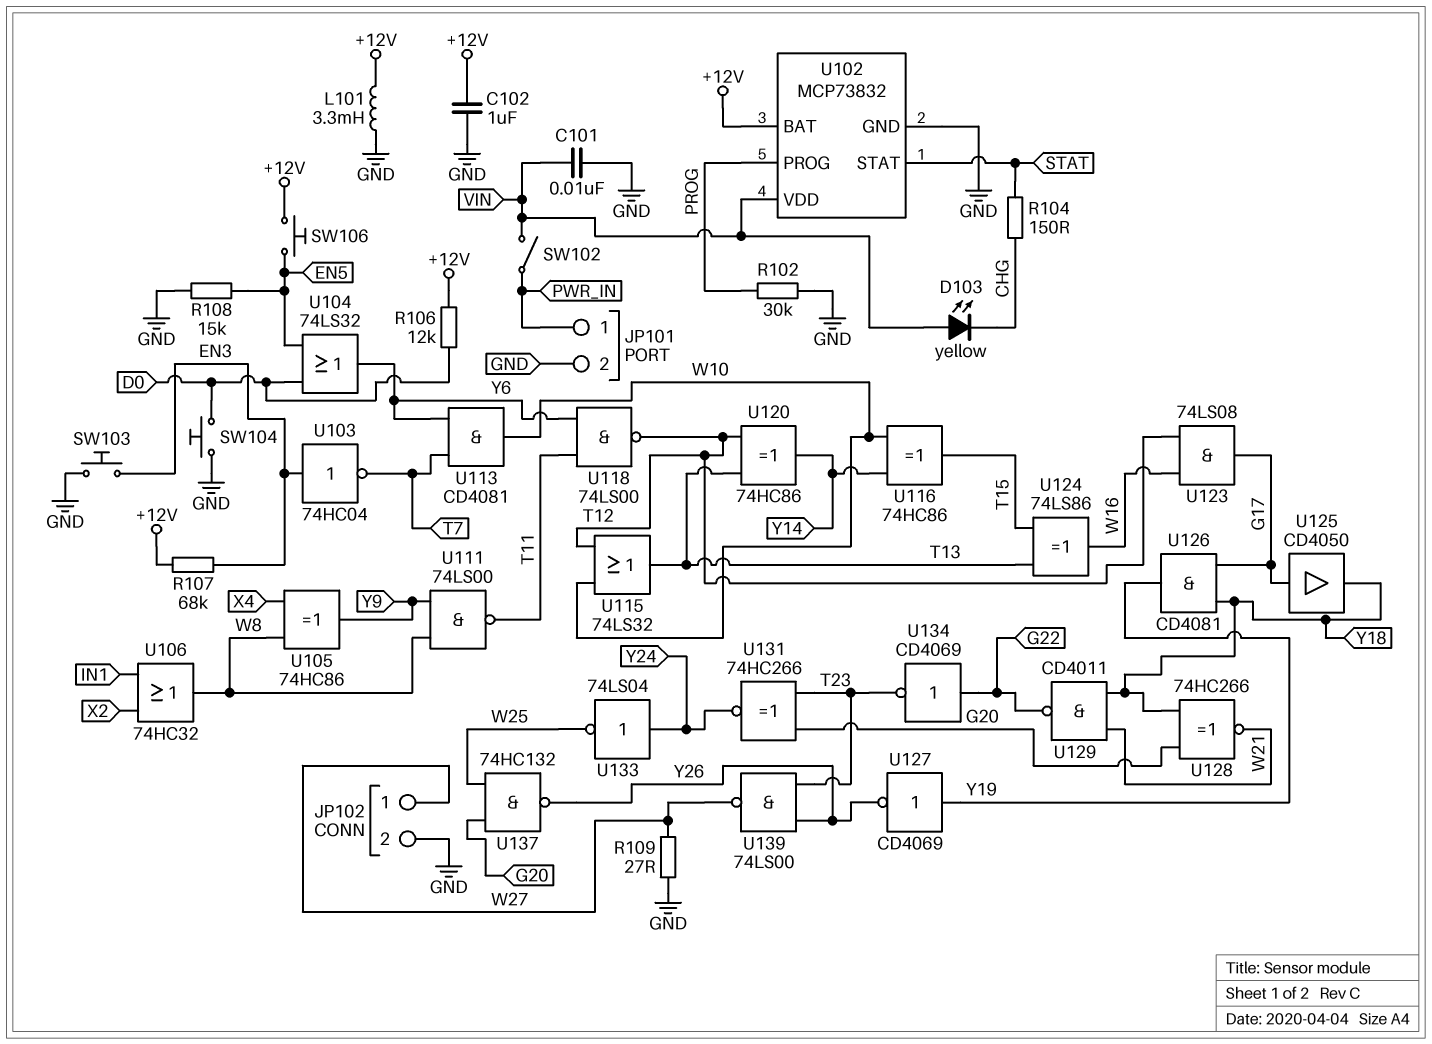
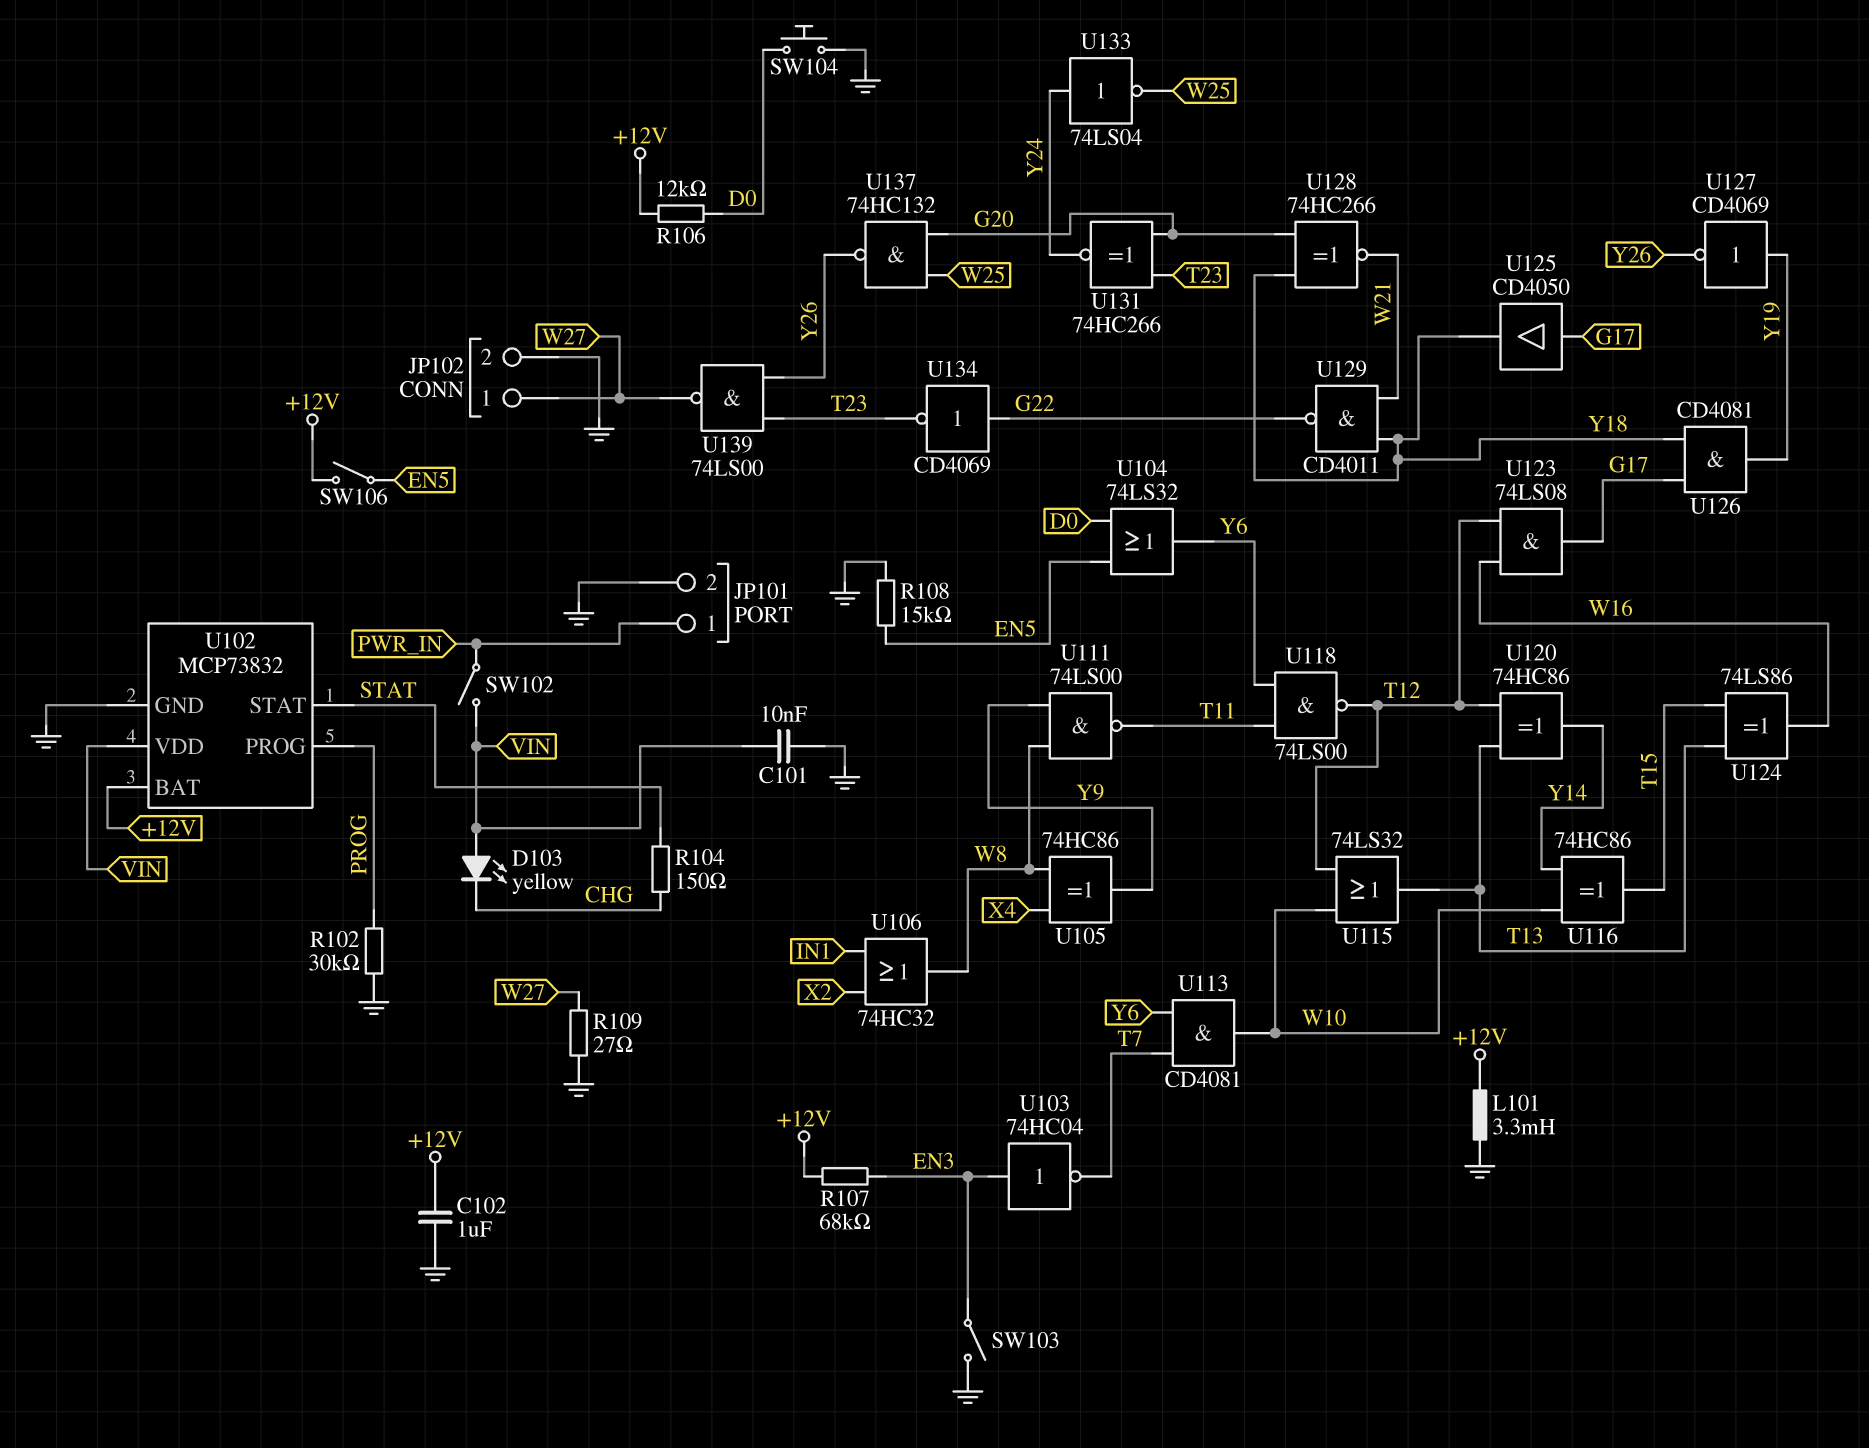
SW103: button (EN3, GND) -> switch (EN3, GND)
SW106: button (+12V, EN5) -> switch (+12V, EN5)

